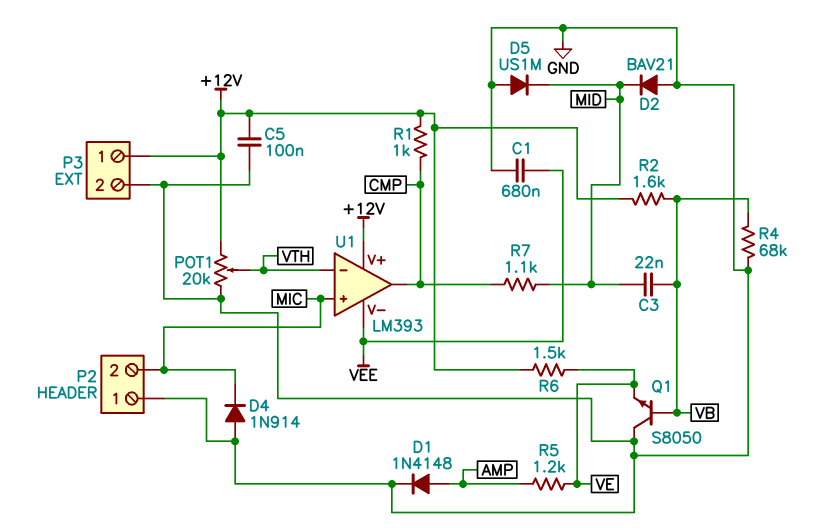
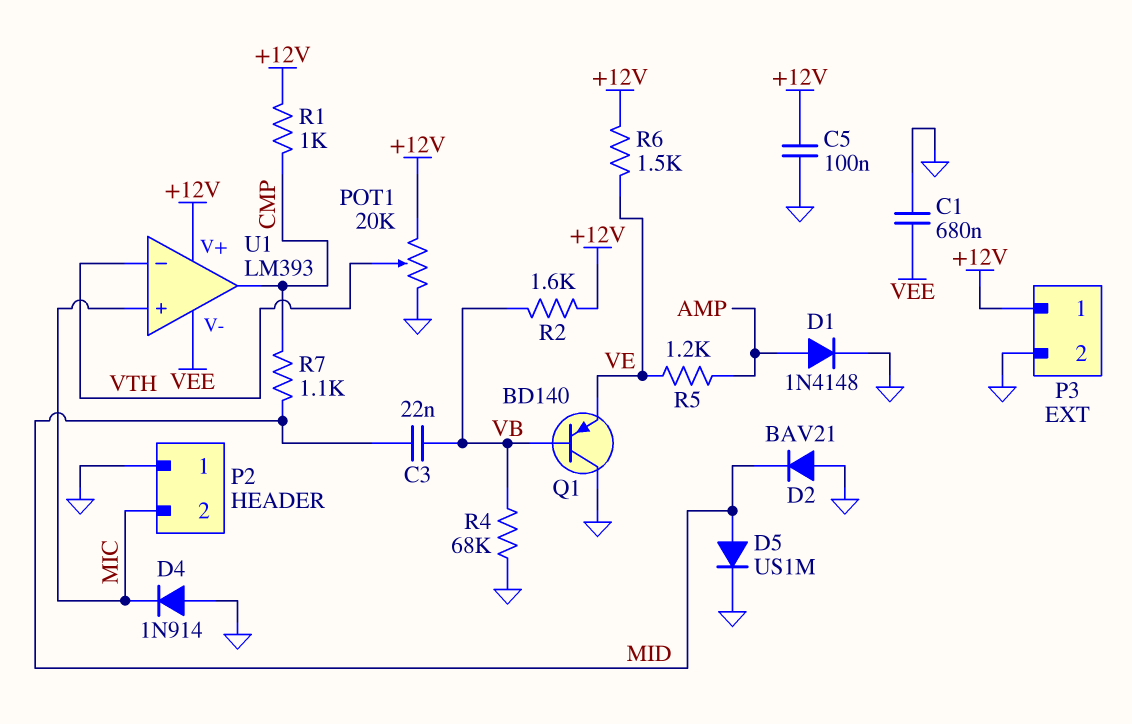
D5: diode US1M (A GND, K MID) -> diode US1M (A MID, K GND)
Q1: NPN S8050 (B VB, C GND, E VE) -> PNP BD140 (B VB, C GND, E VE)

